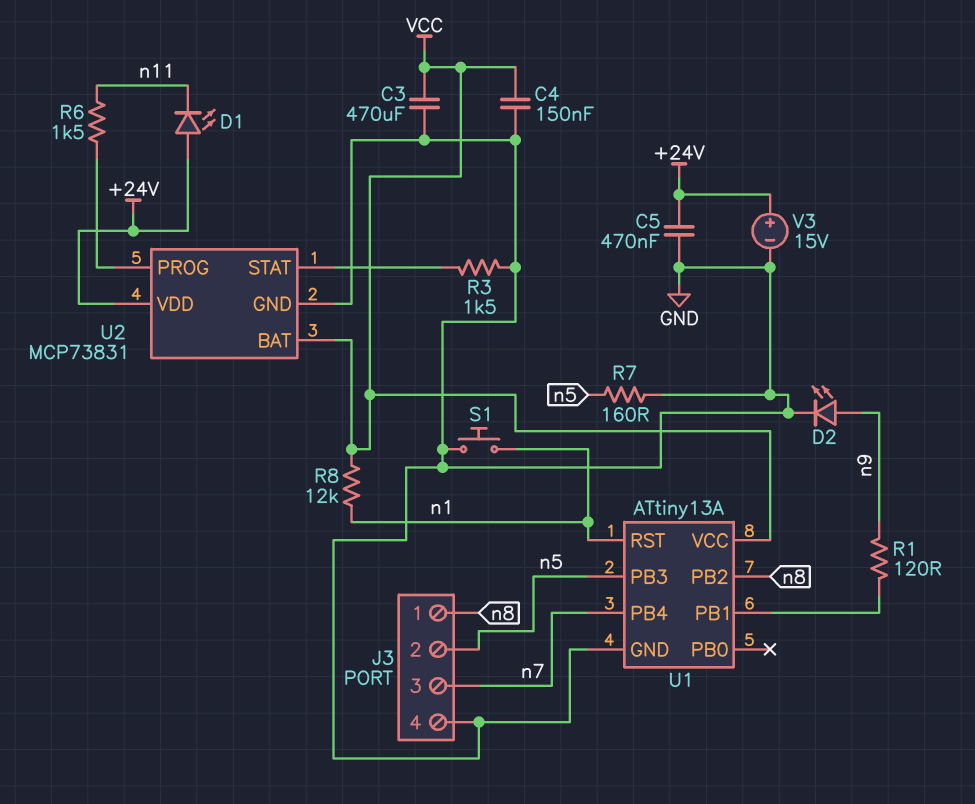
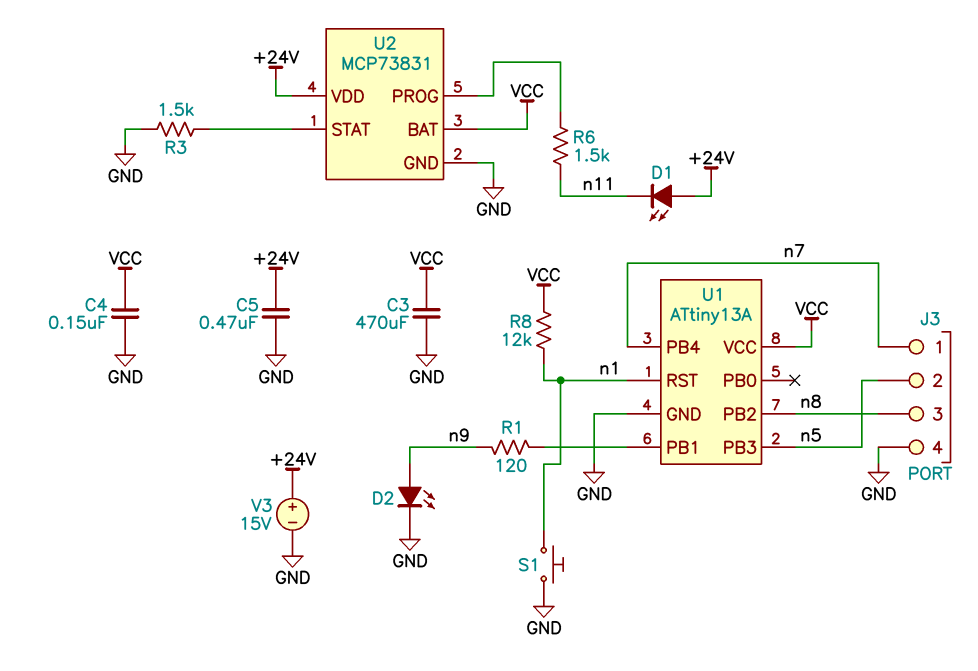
J3 pin 1: n8 -> n7
J3 pin 3: n7 -> n8
R7: 160 (GND, n5) -> none

